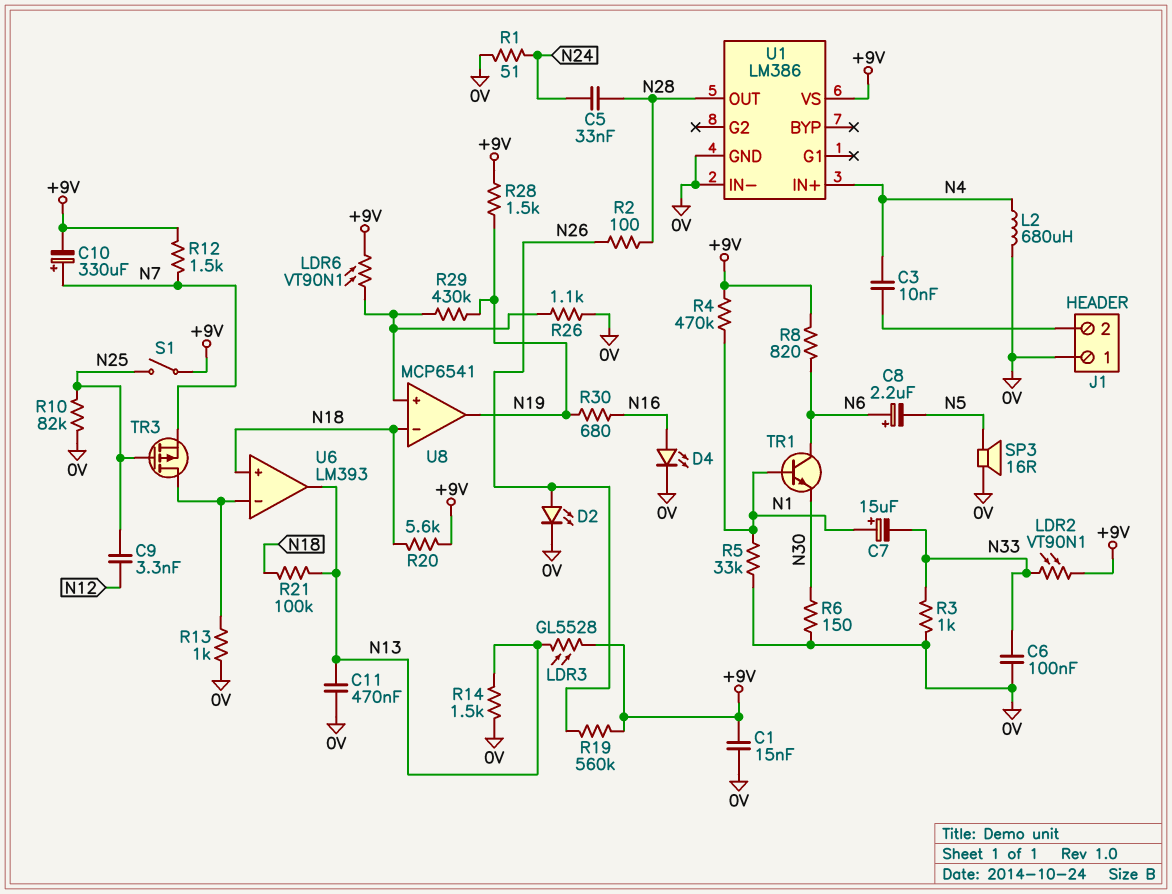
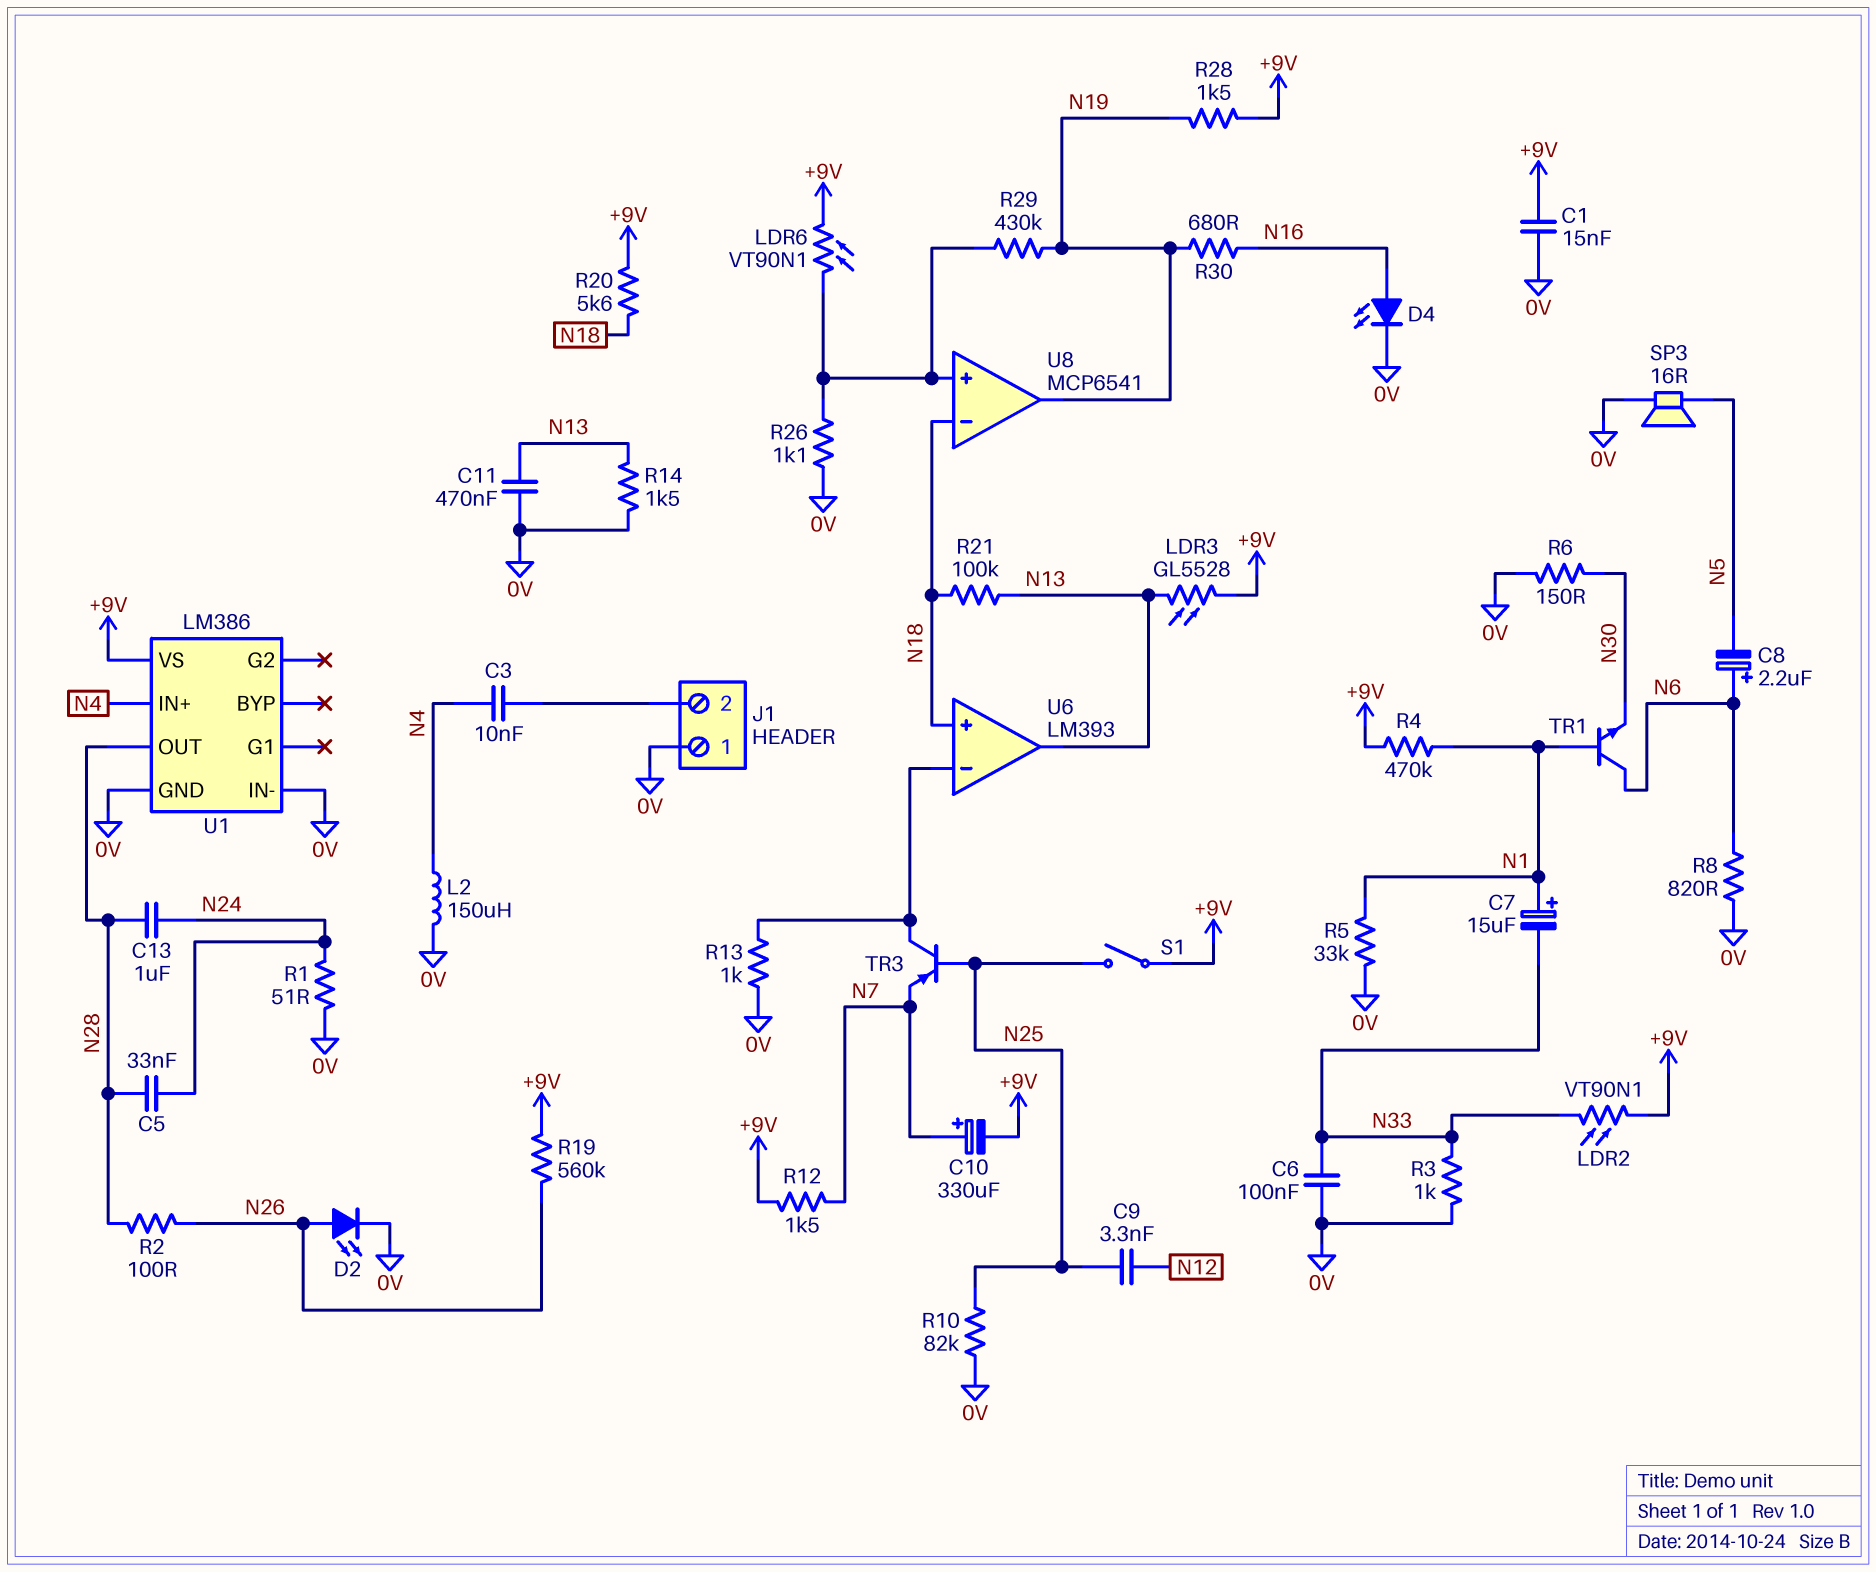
C13: none -> 1uF (N24, N28)
L2: 680uH (0V, N4) -> 150uH (0V, N4)
R8: 820 (+9V, N6) -> 820 (0V, N6)
TR3: PMOS (G N25, D U6/in-, S N7) -> PNP (B N25, C U6/in-, E N7)

